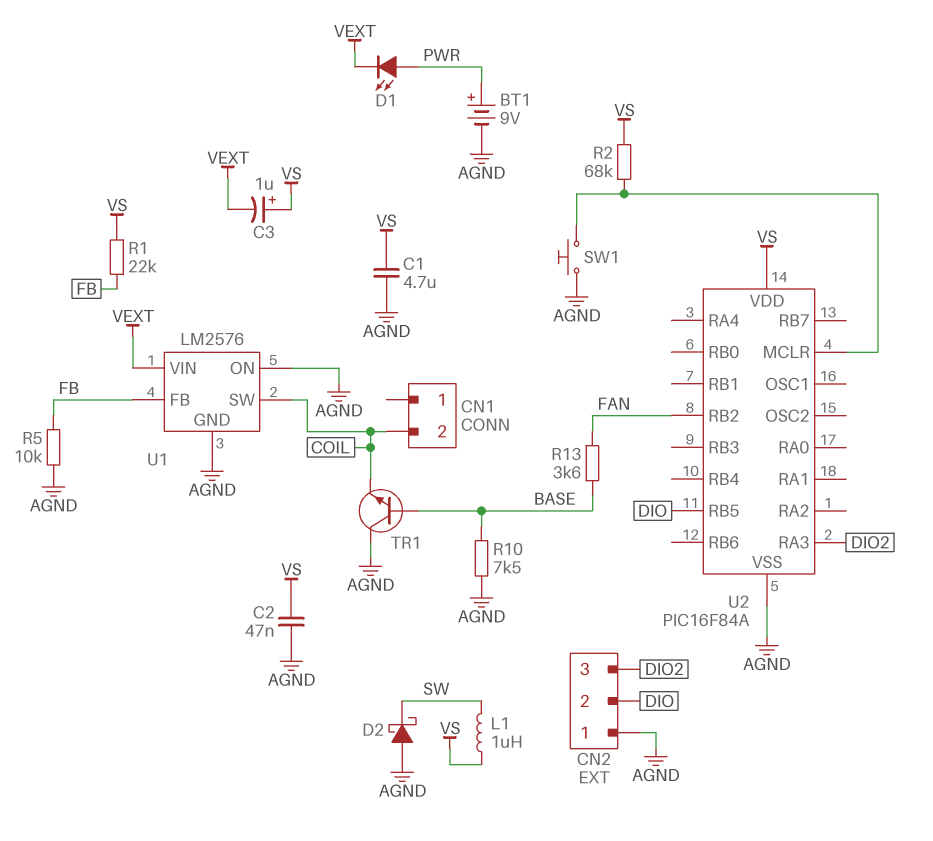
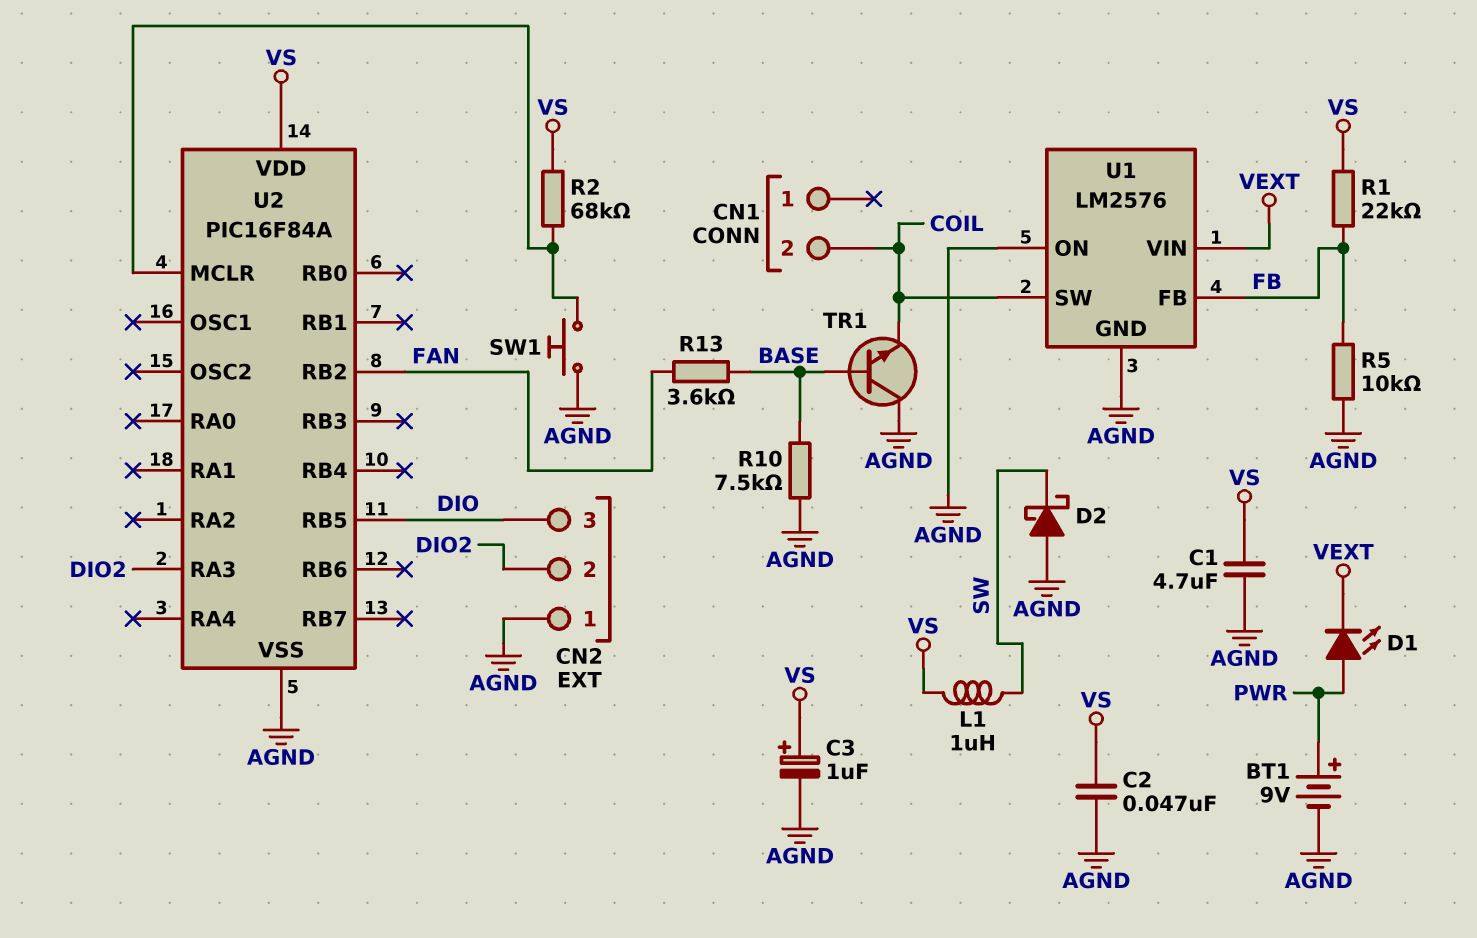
C3: 1uF (plus VS, minus VEXT) -> 1uF (plus VS, minus AGND)
CN2 pin 2: DIO -> DIO2
CN2 pin 3: DIO2 -> DIO

